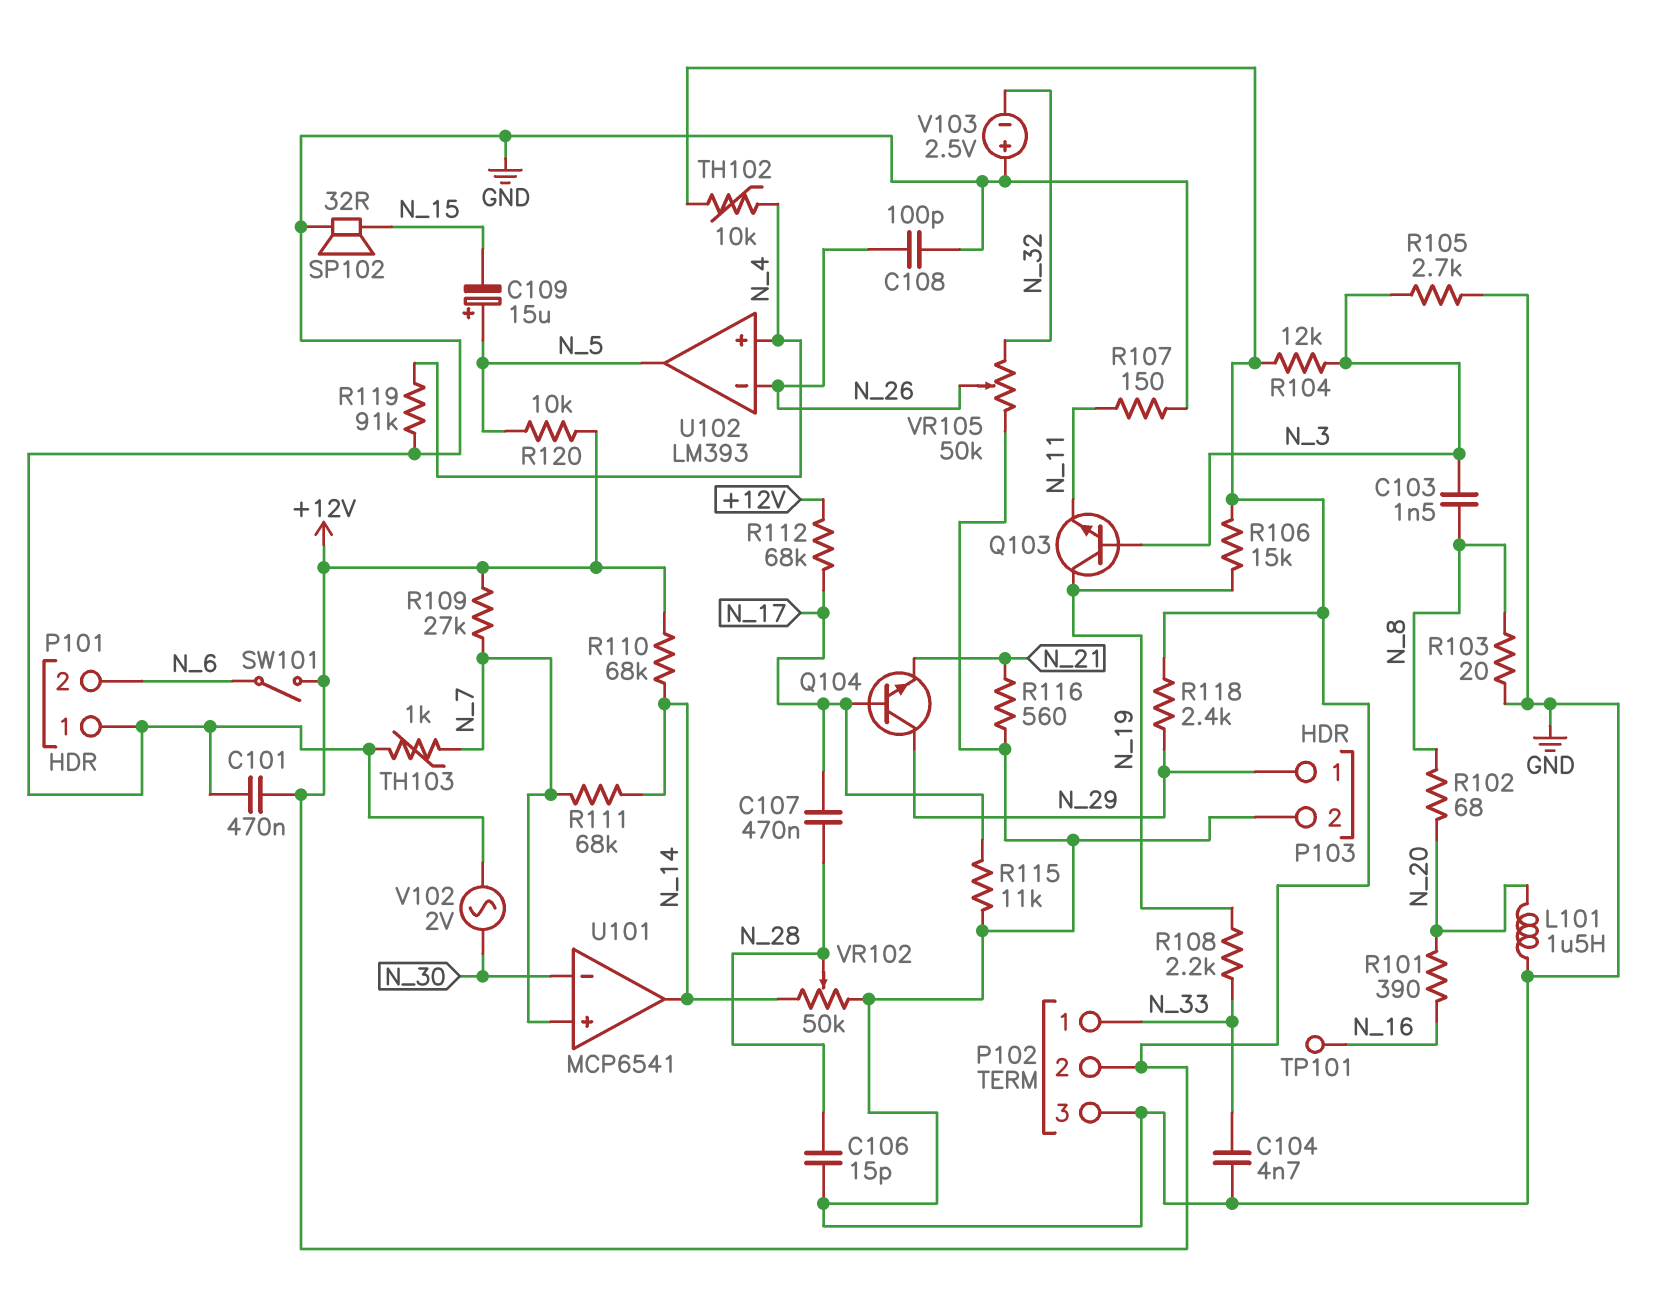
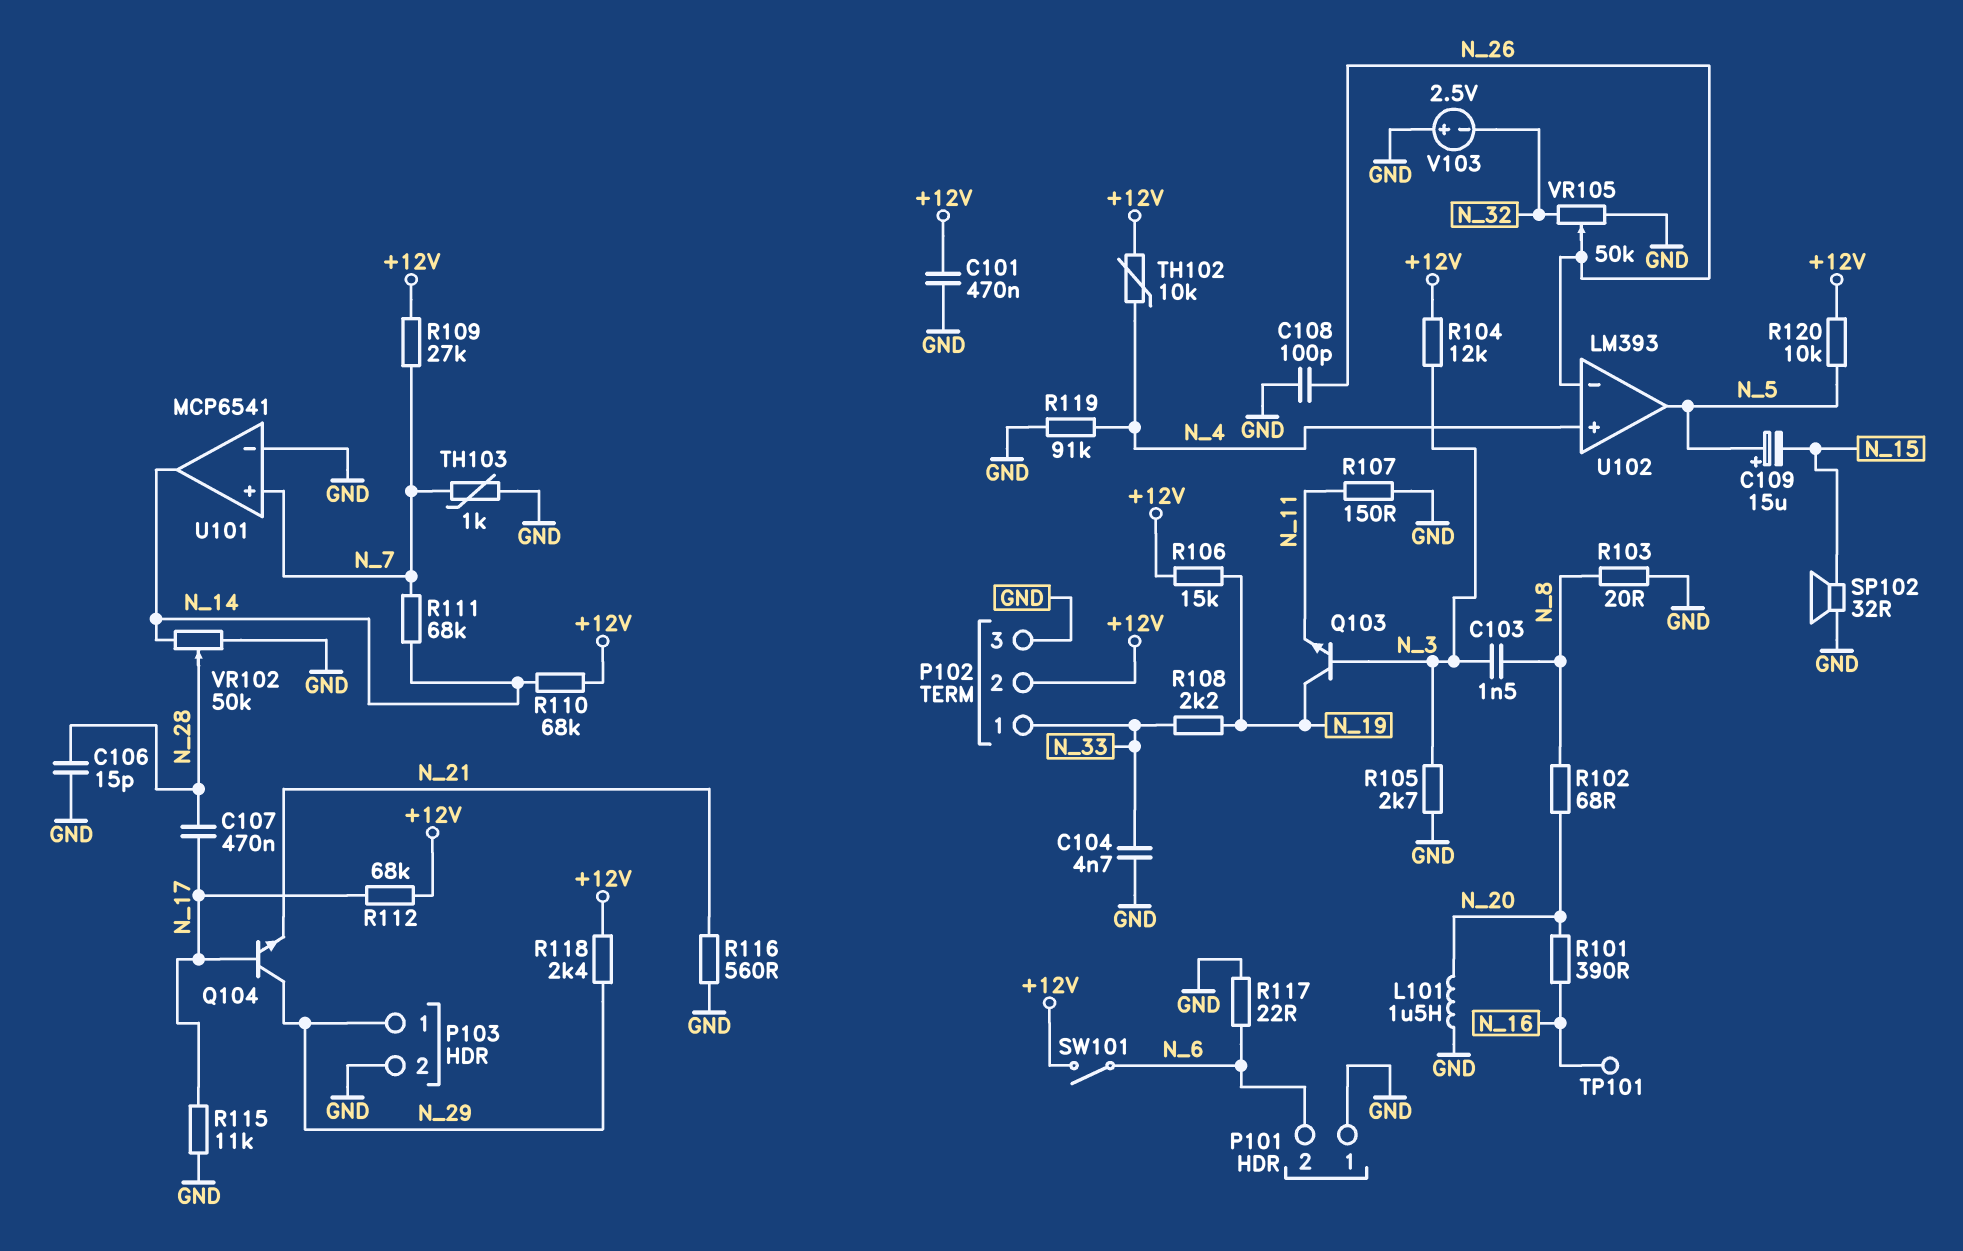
R117: none -> 22 (GND, N_6)
U101 pin in-: N_30 -> GND
V102: AC 2V (GND, N_30) -> none

